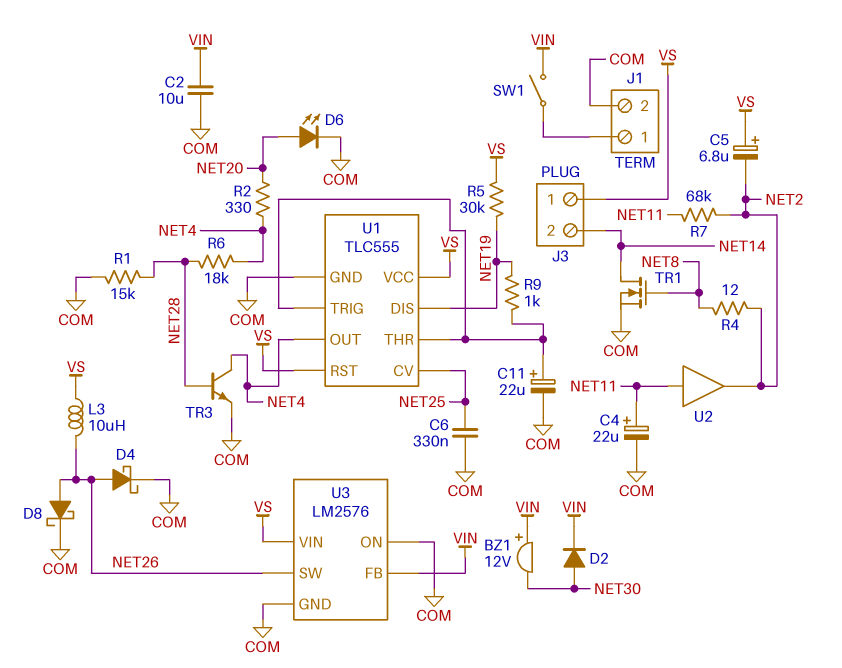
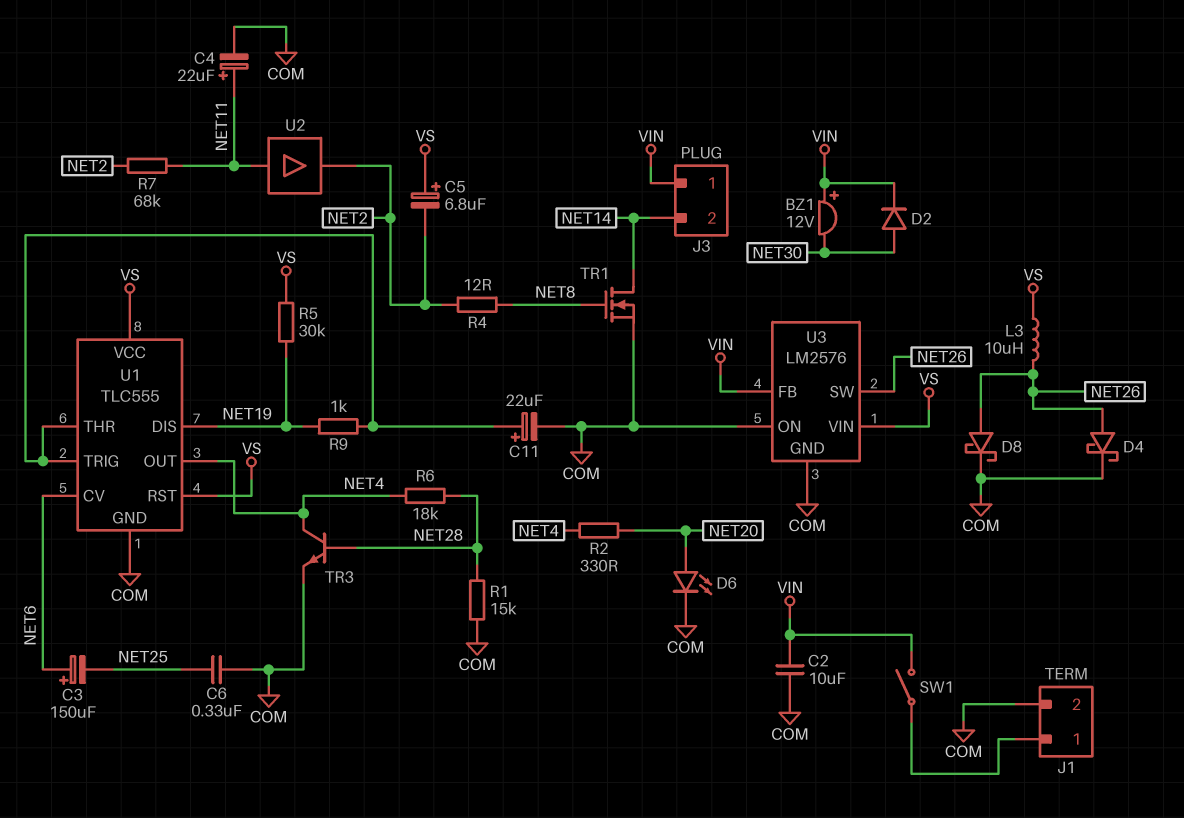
C3: none -> 150uF (plus NET6, minus NET25)
J3 pin 1: VS -> VIN
U1 pin CV: NET25 -> NET6

